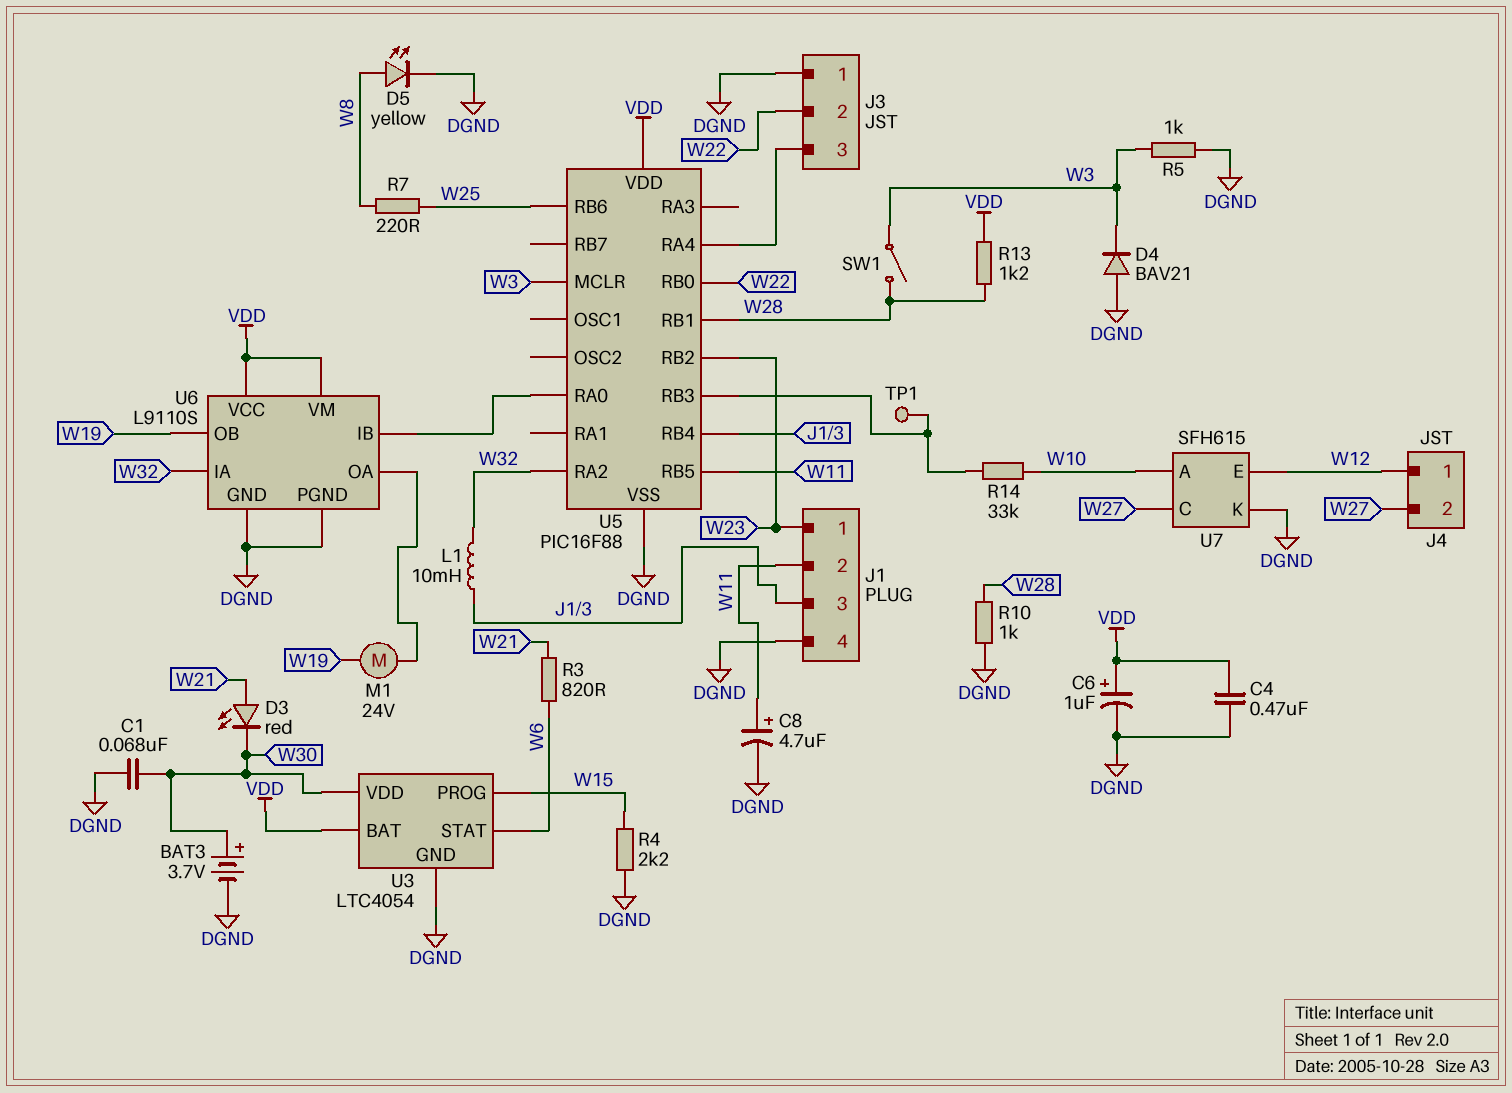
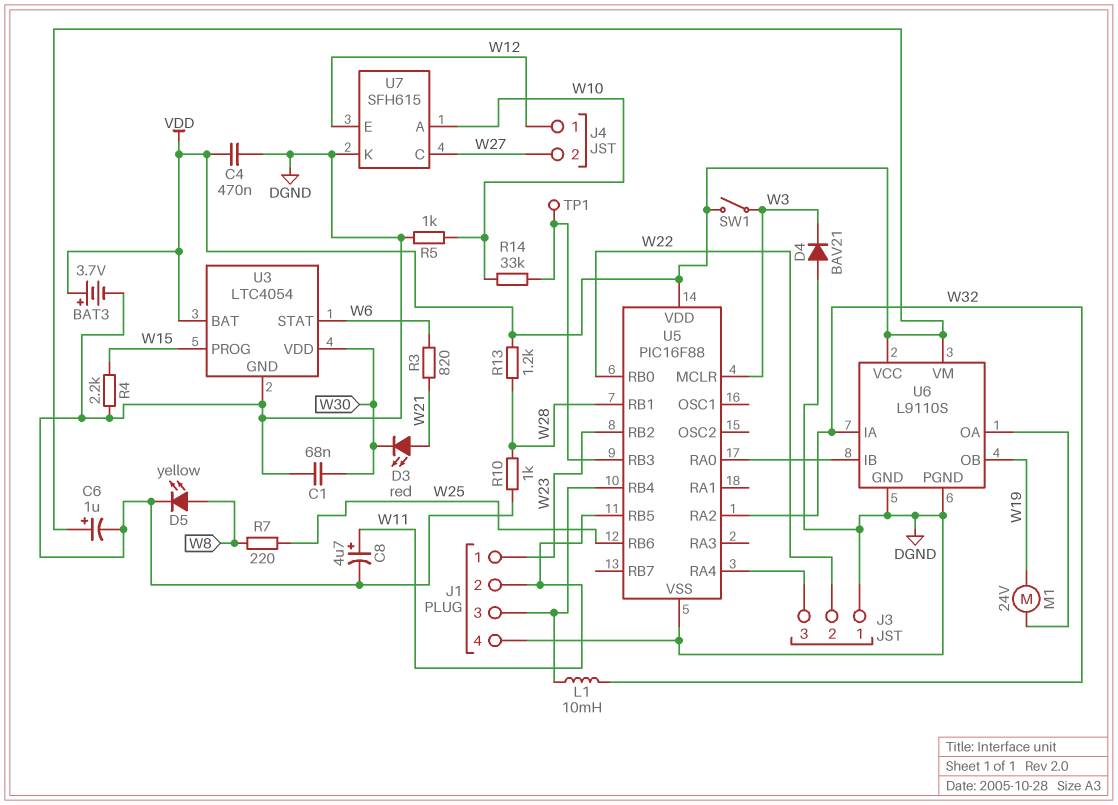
BAT3: 3.7V (plus W30, minus DGND) -> 3.7V (plus VDD, minus DGND)
R5: 1k (DGND, W3) -> 1k (DGND, W10)
SW1: switch (W3, W28) -> switch (VDD, W3)

